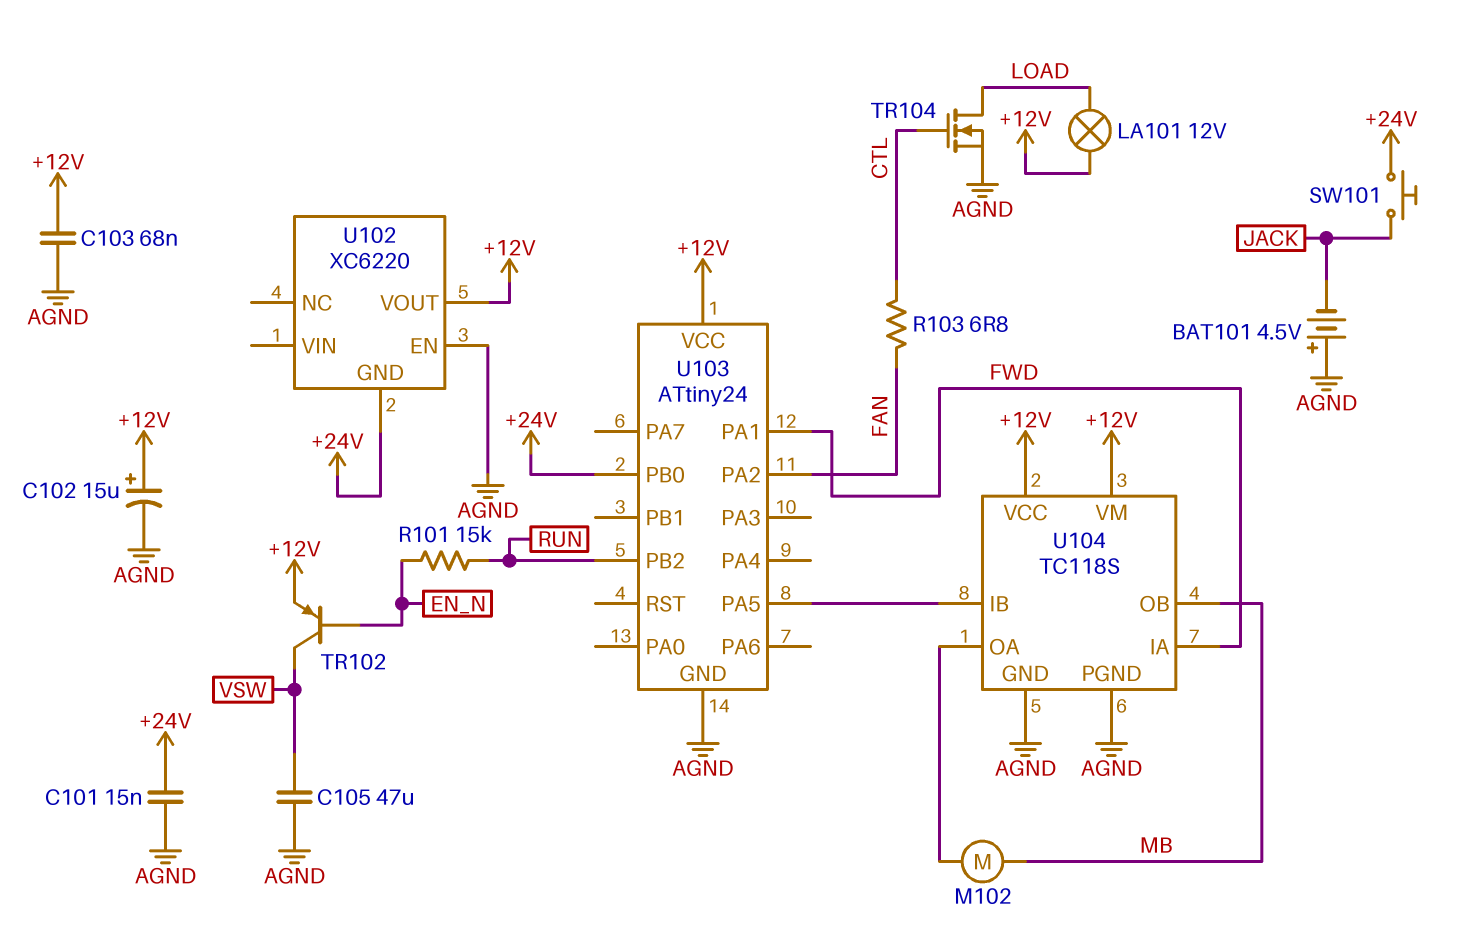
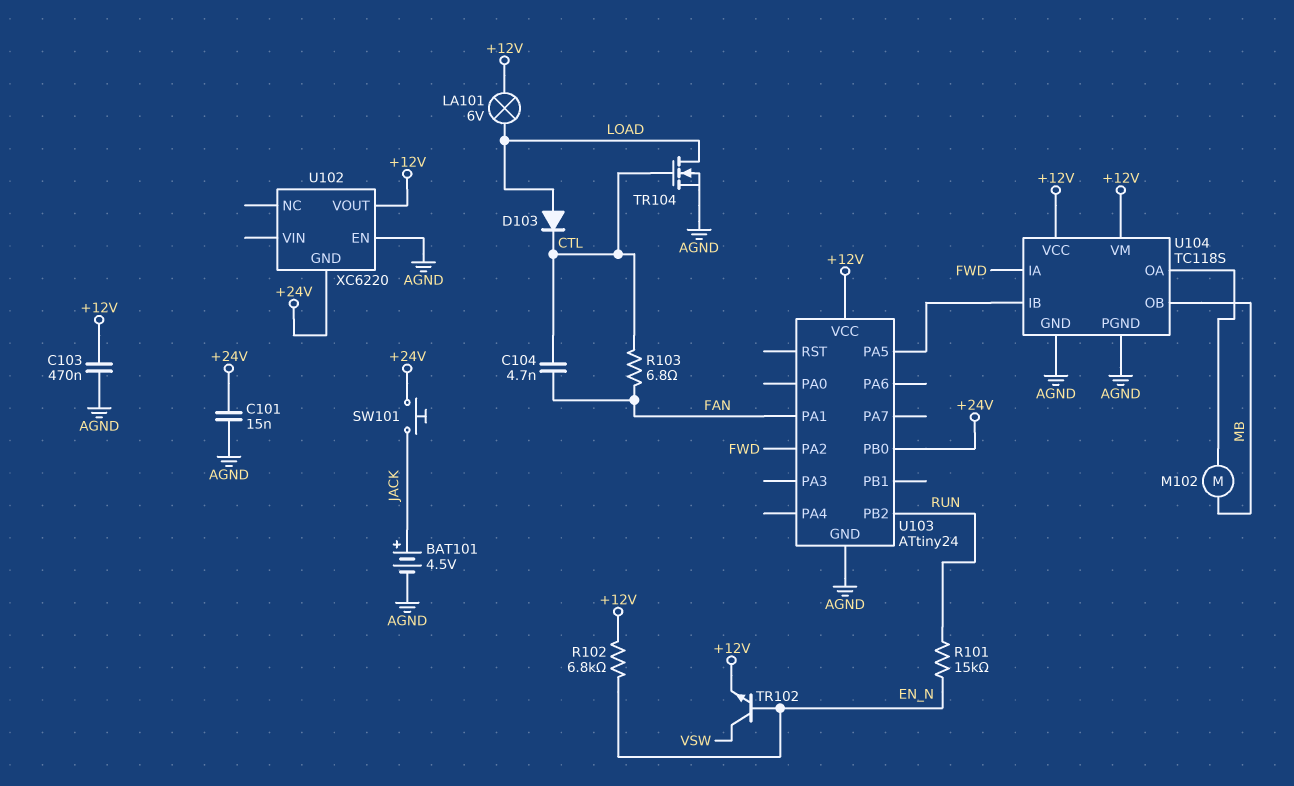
BAT101: 4.5V (plus AGND, minus JACK) -> 4.5V (plus JACK, minus AGND)
C102: 15uF (plus +12V, minus AGND) -> none
C103: 68nF (+12V, AGND) -> 470nF (+12V, AGND)
C104: none -> 4.7nF (CTL, FAN)
C105: 47uF (AGND, VSW) -> none
D103: none -> diode (A LOAD, K CTL)
LA101: lamp 12V (+12V, LOAD) -> lamp 6V (+12V, LOAD)
R102: none -> 6.8k (+12V, EN_N)
TR102: PNP (B EN_N, C VSW, E +12V) -> NPN (B EN_N, C VSW, E +12V)
U103 pin PA1: FWD -> FAN
U103 pin PA2: FAN -> FWD

